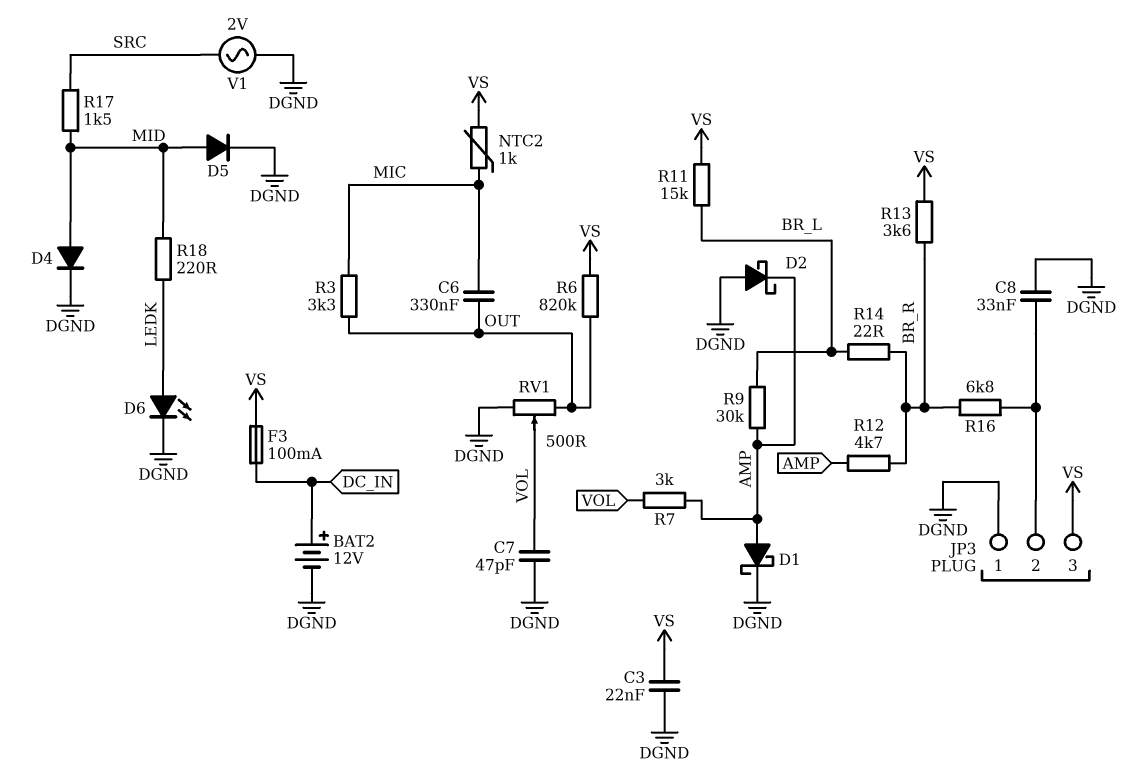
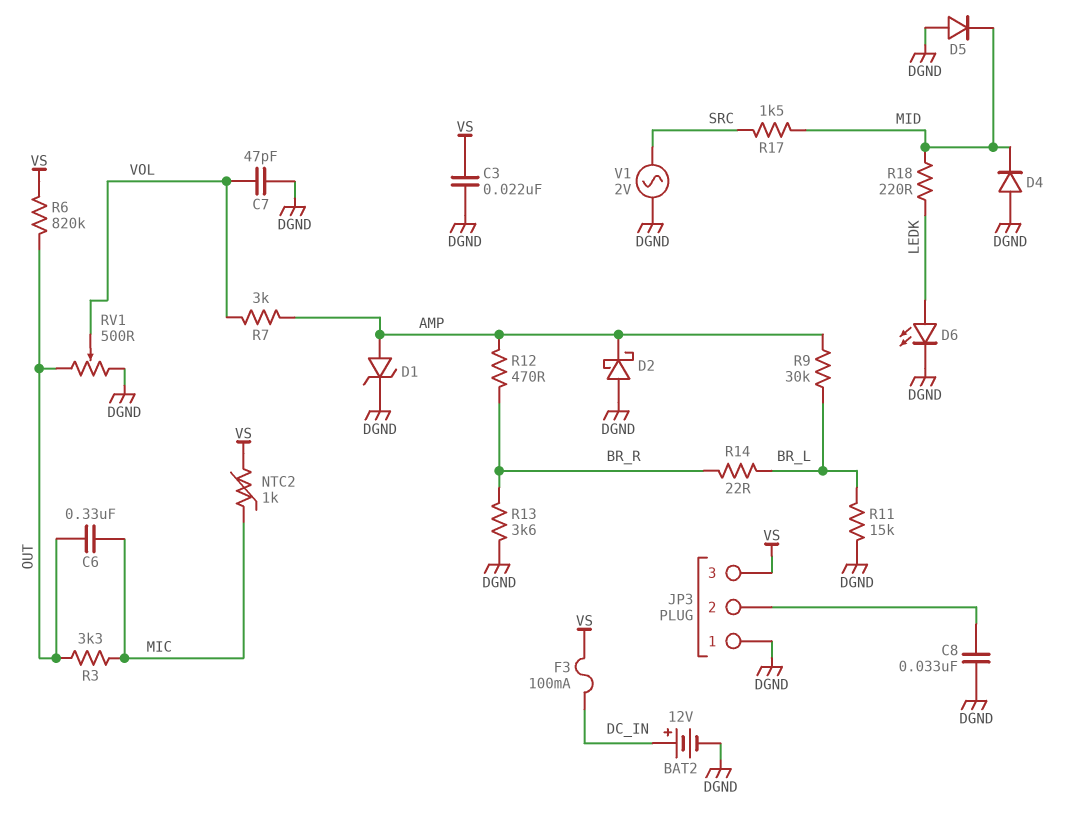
D1: schottky (A AMP, K DGND) -> zener (A AMP, K DGND)
D4: diode (A MID, K DGND) -> diode (A DGND, K MID)
D5: diode (A MID, K DGND) -> diode (A DGND, K MID)
R11: 15k (BR_L, VS) -> 15k (BR_L, DGND)
R12: 4.7k (AMP, BR_R) -> 470 (AMP, BR_R)
R13: 3.6k (BR_R, VS) -> 3.6k (BR_R, DGND)
R16: 6.8k (BR_R, JP3/2) -> none

